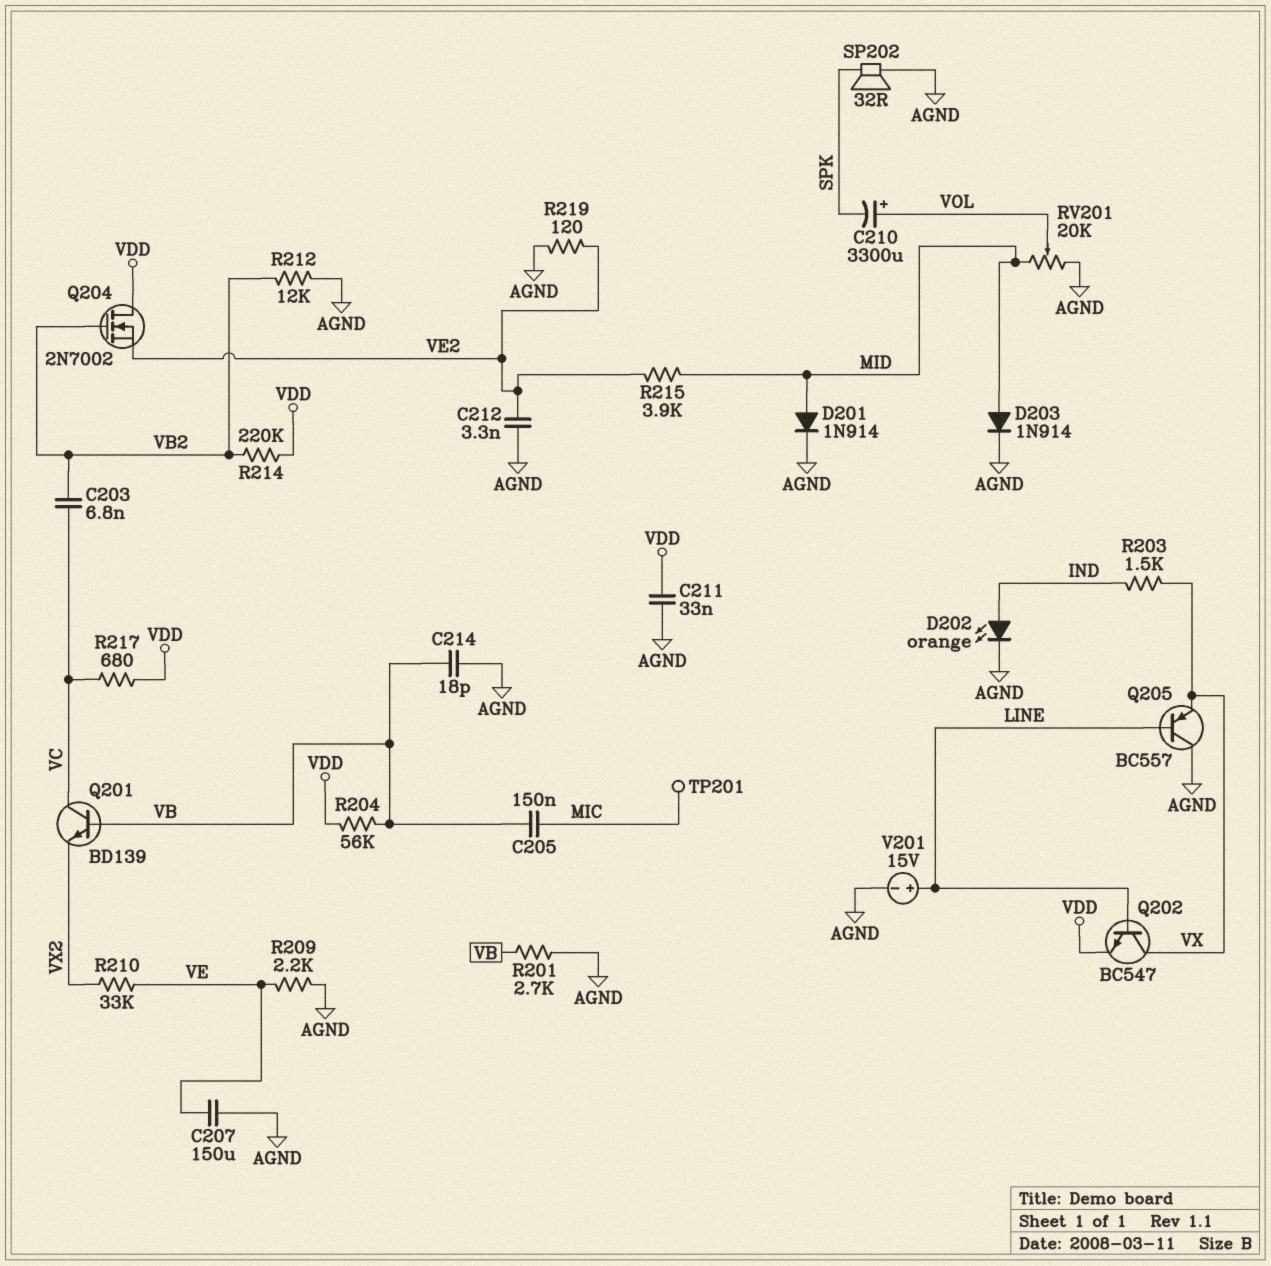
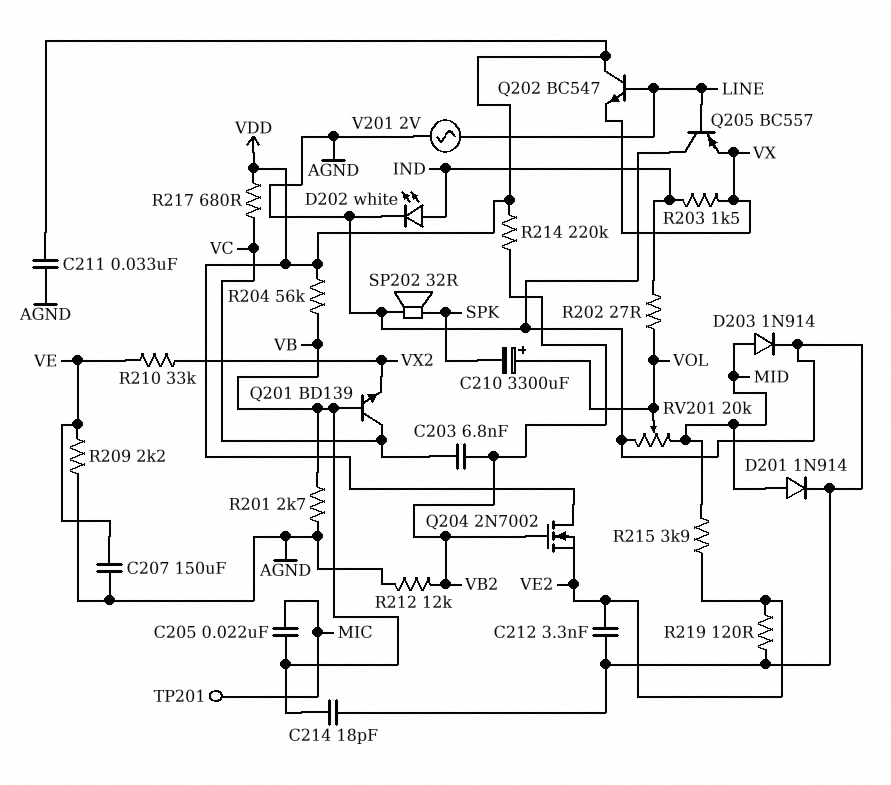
C205: 150nF (MIC, VB) -> 22nF (MIC, VB)
D202: LED orange (A IND, K AGND) -> LED white (A IND, K AGND)
Q202: NPN BC547 (B LINE, C VX, E VDD) -> NPN BC547 (B LINE, C VDD, E VX)
R202: none -> 27 (IND, VOL)
V201: 15V (plus LINE, minus AGND) -> AC 2V (AGND, LINE)

